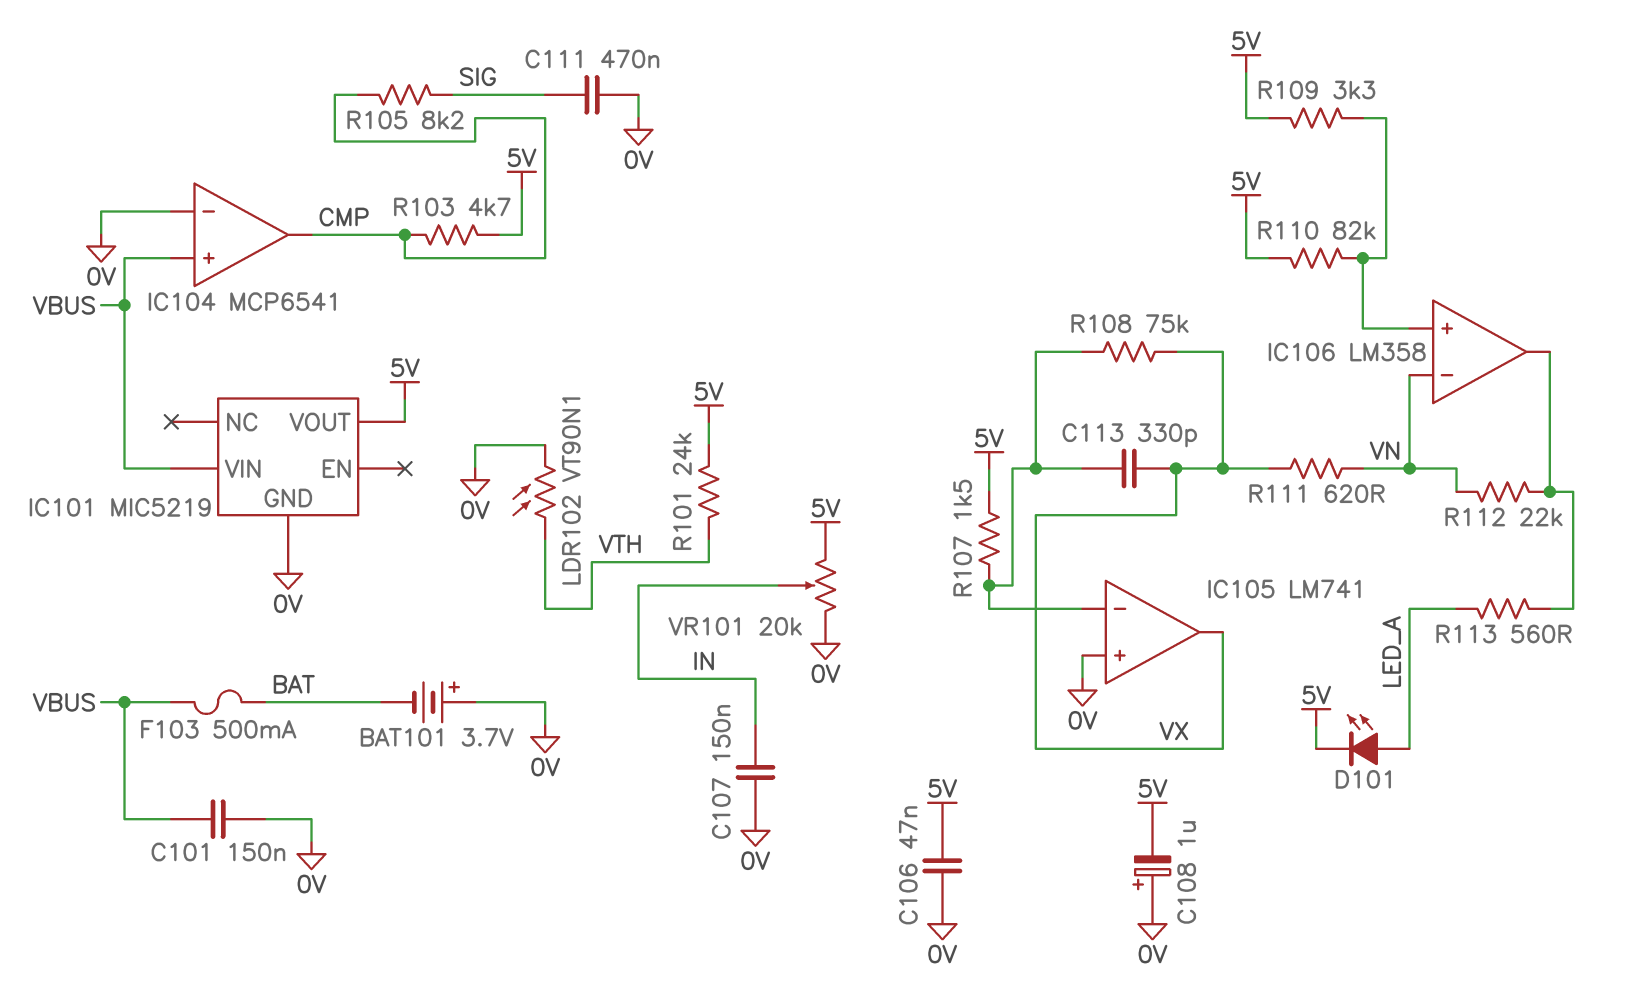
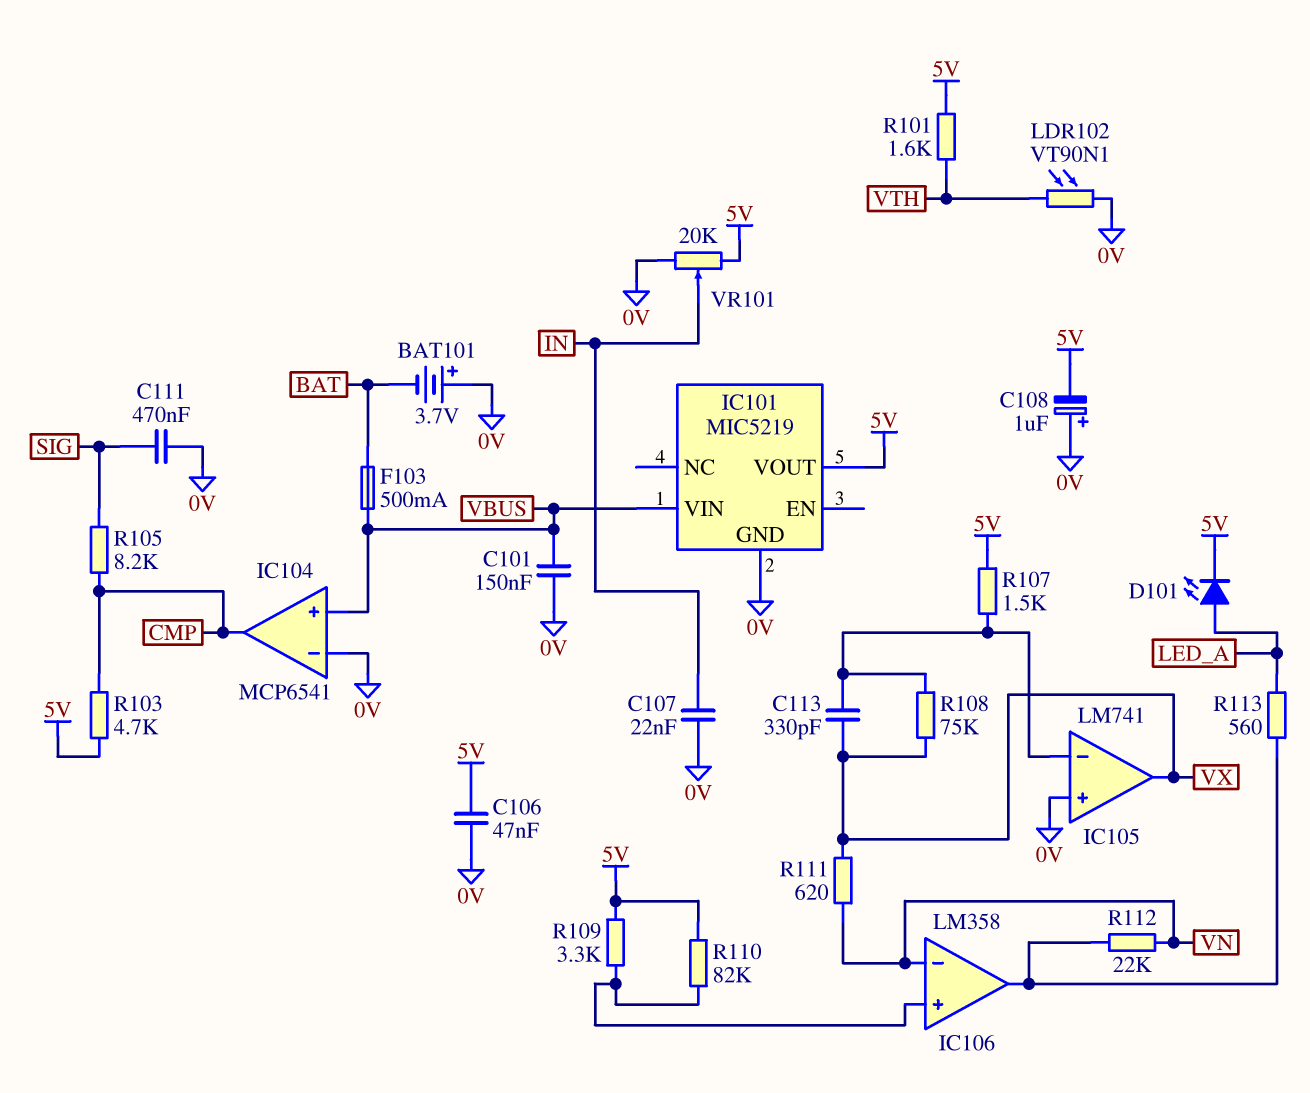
C107: 150nF (0V, IN) -> 22nF (0V, IN)
R101: 24k (5V, VTH) -> 1.6k (5V, VTH)

